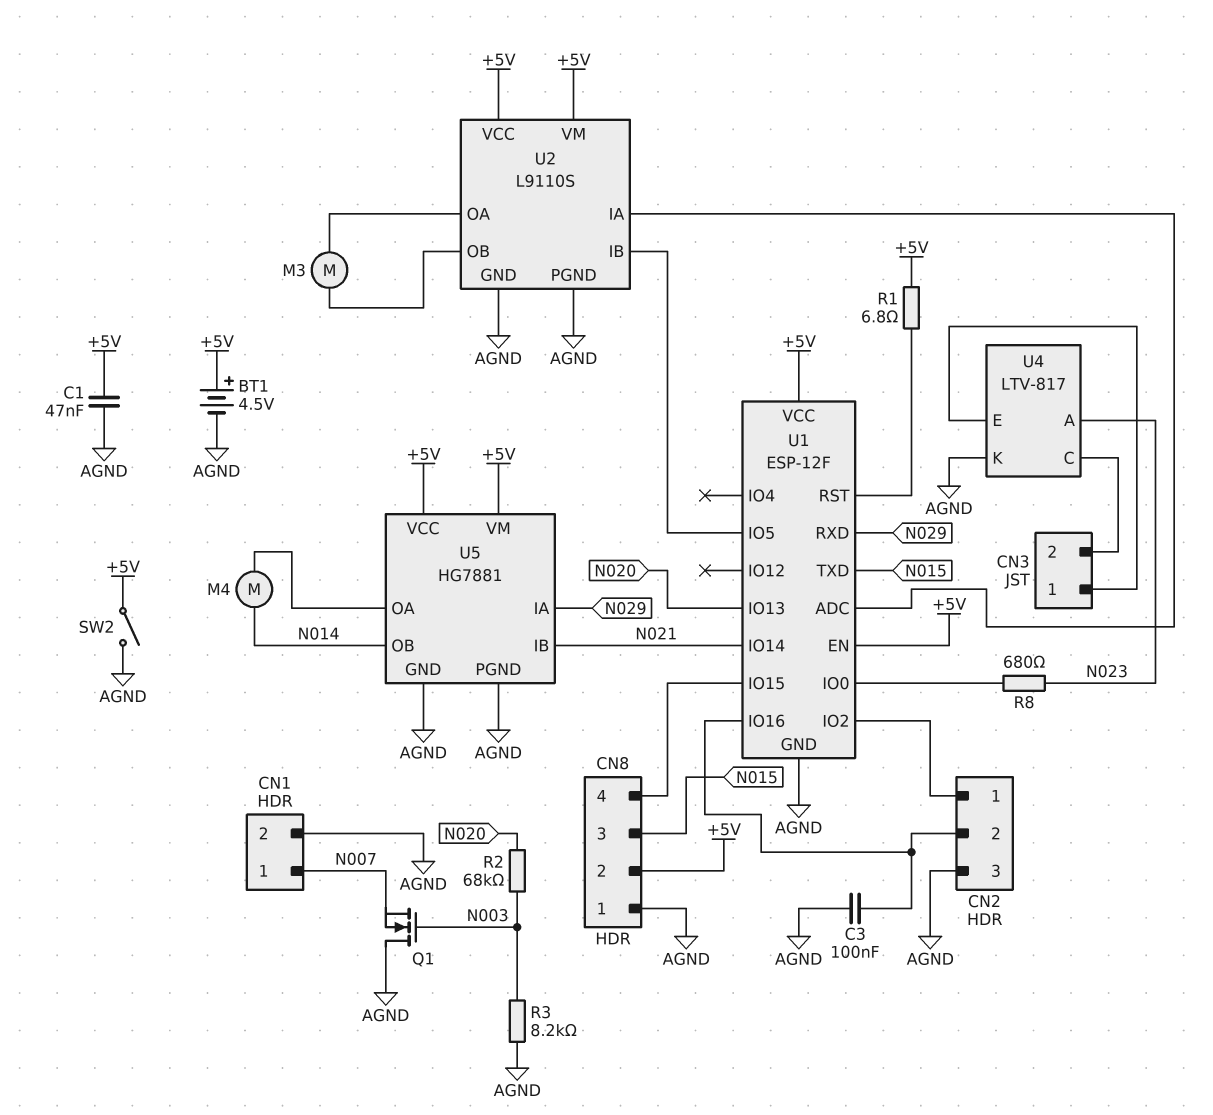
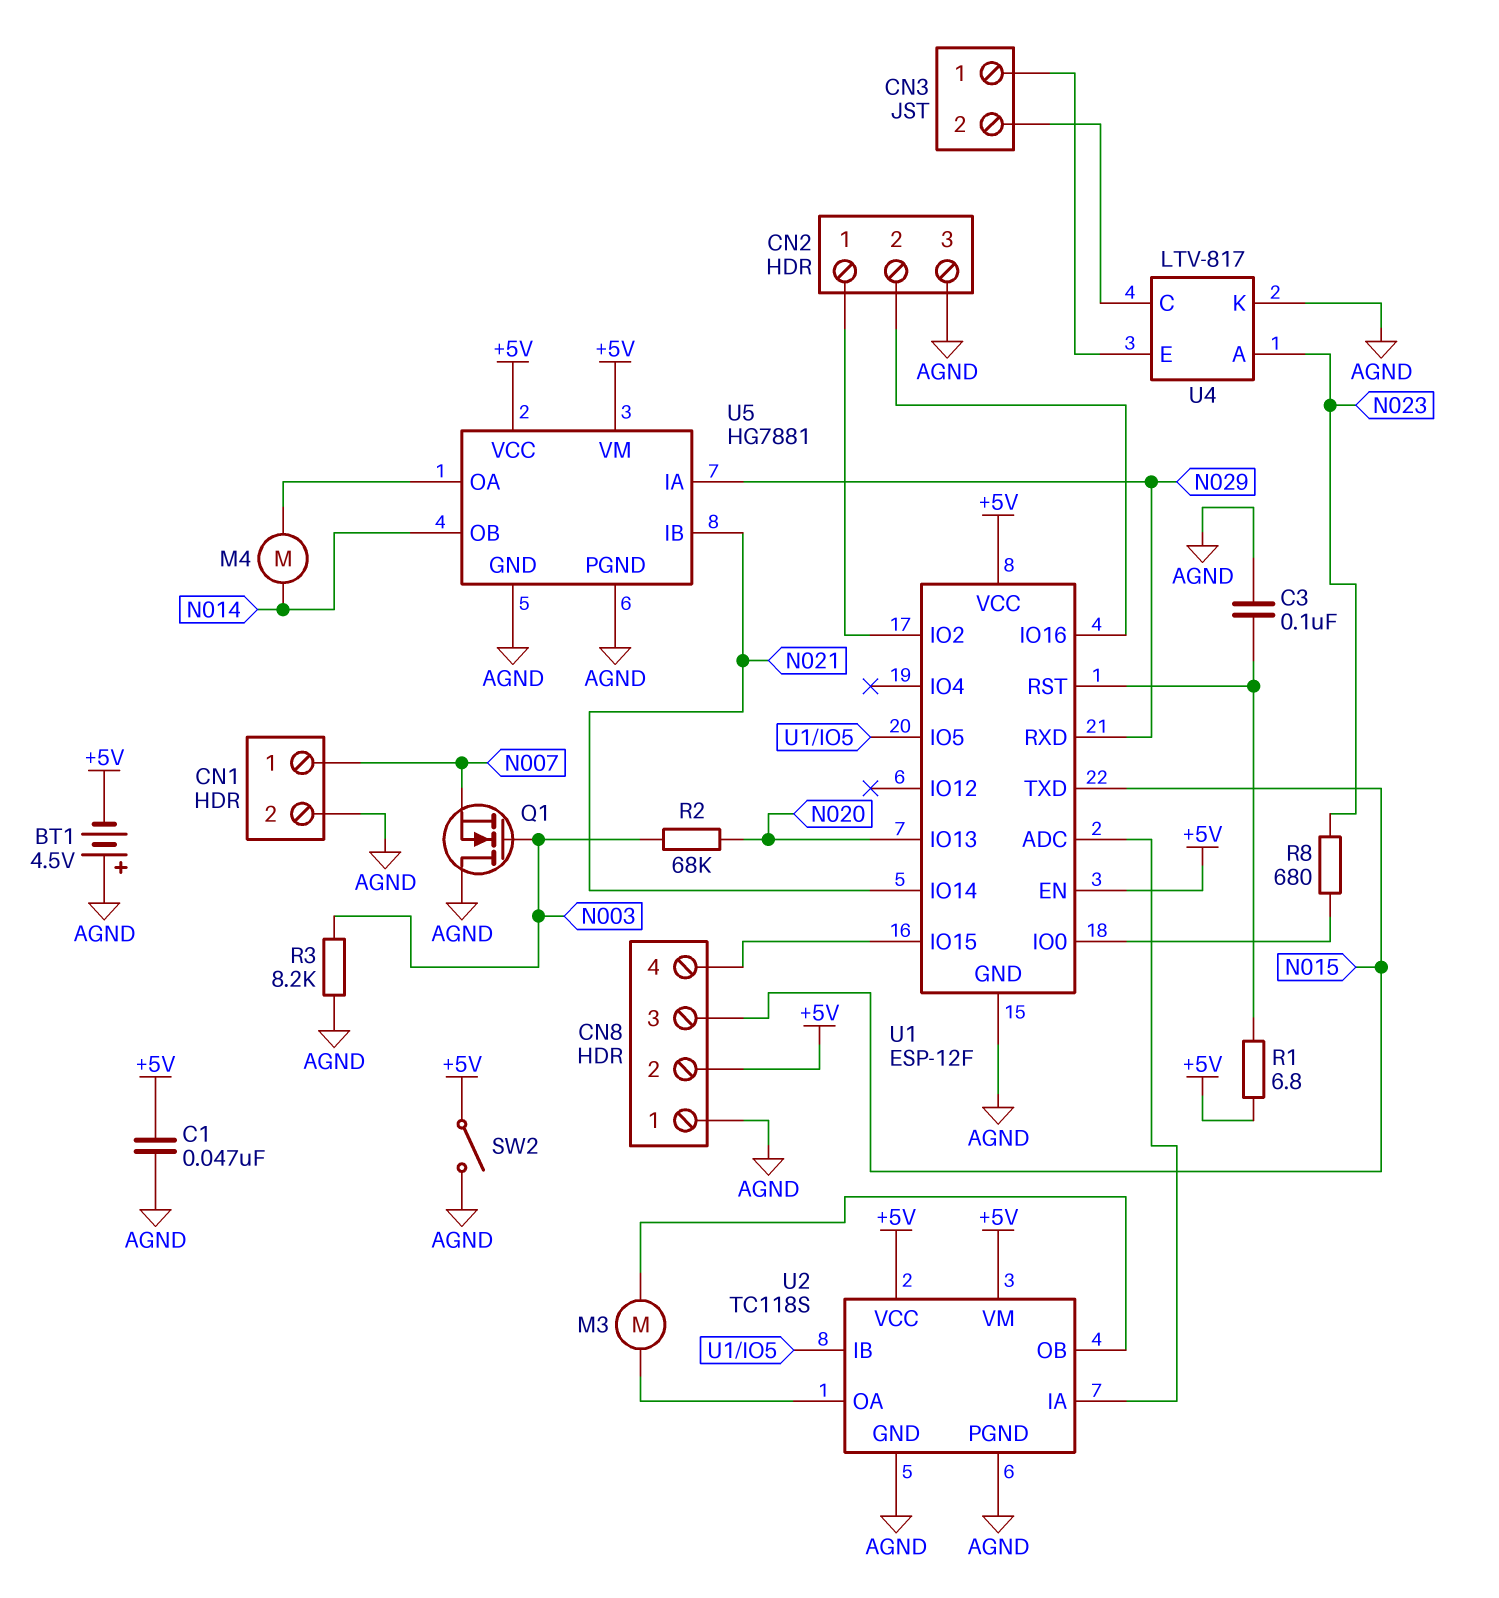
BT1: 4.5V (plus +5V, minus AGND) -> 4.5V (plus AGND, minus +5V)
C3: 100nF (AGND, CN2/2) -> 100nF (AGND, U1/RST)
U2: L9110S -> TC118S

